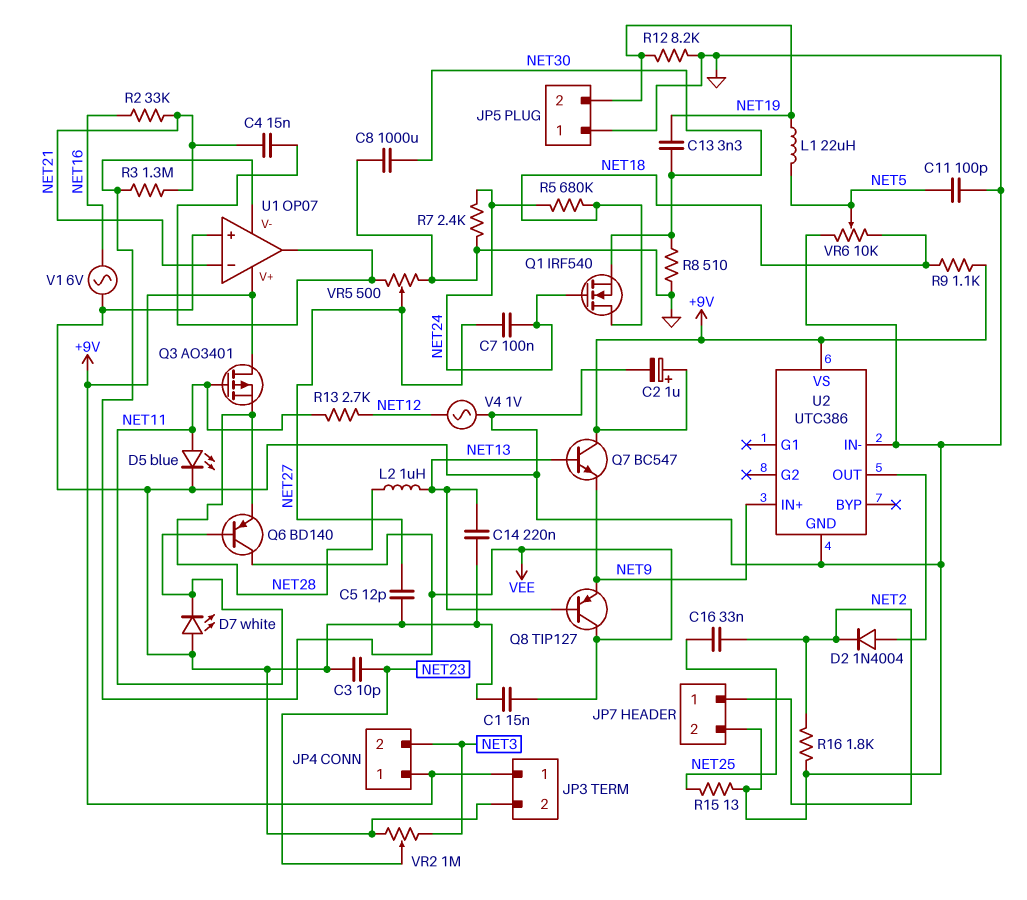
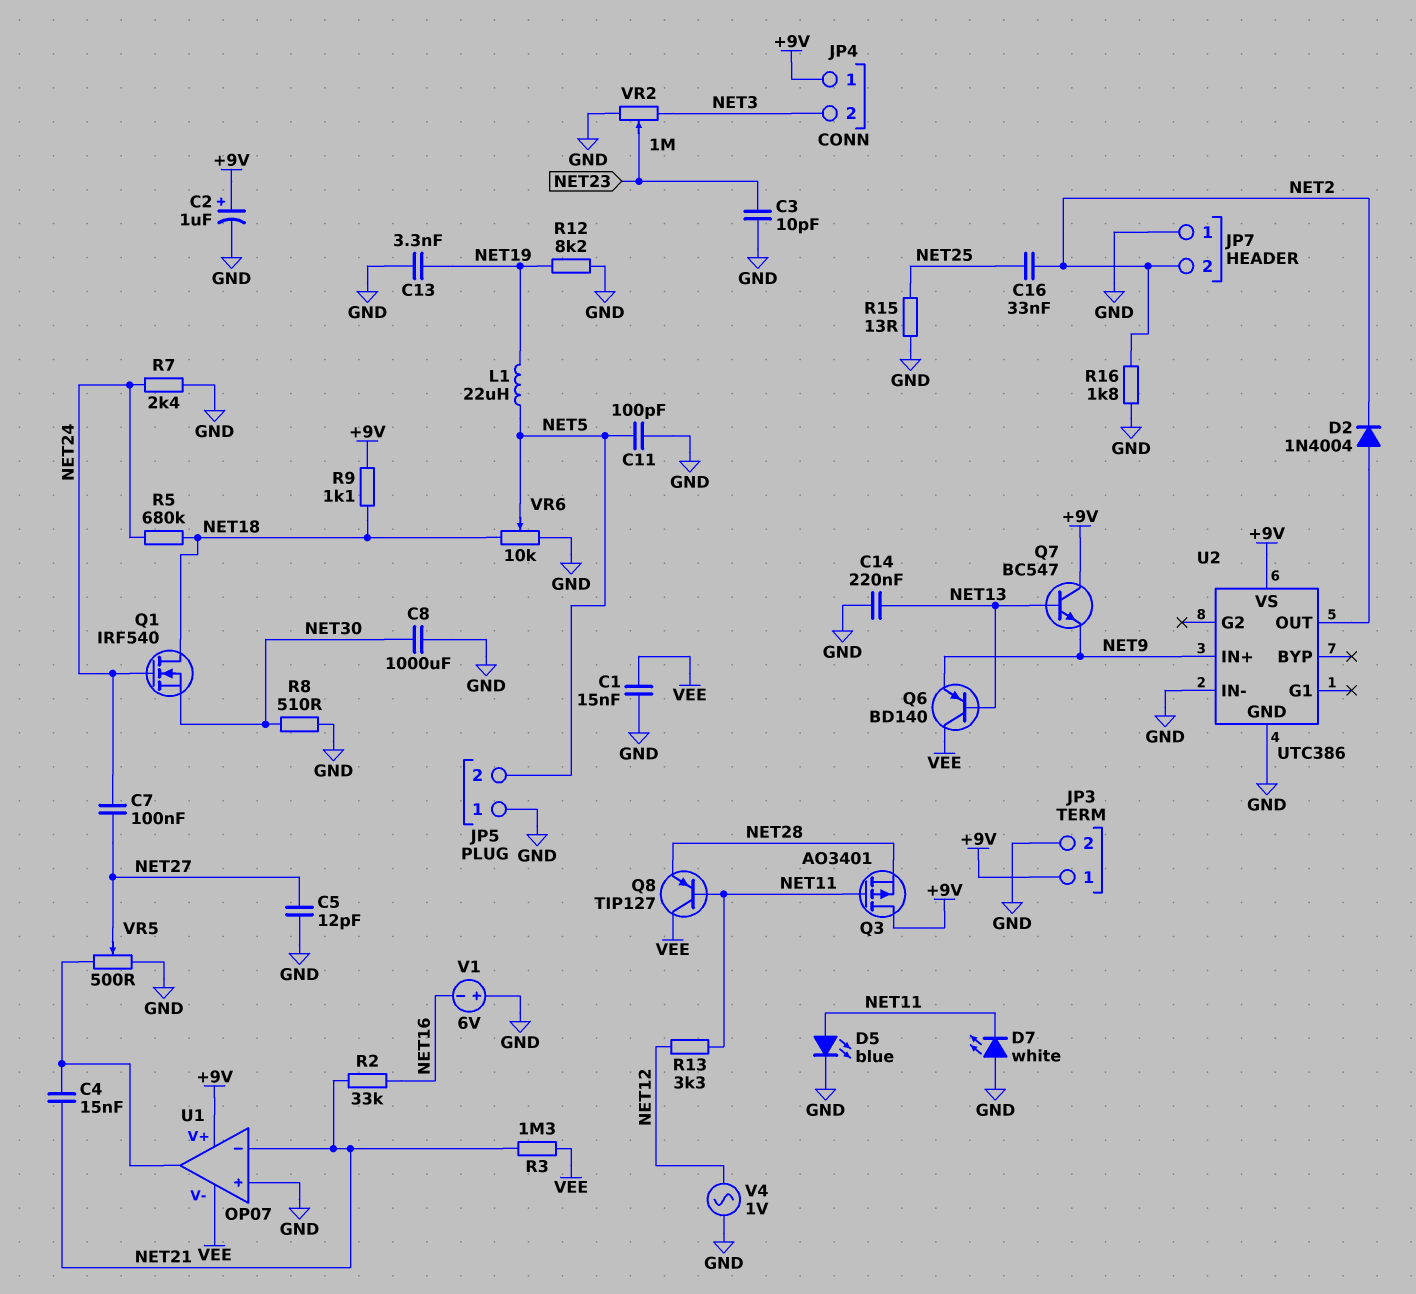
C13: 3.3nF (NET19, NET30) -> 3.3nF (GND, NET19)
JP5 pin 2: NET19 -> NET5
JP7 pin 1: NET2 -> GND
JP7 pin 2: GND -> NET2
L2: 1uH (NET13, NET28) -> none
Q6: PNP BD140 (B NET11, C VEE, E NET28) -> PNP BD140 (B NET13, C VEE, E NET9)
Q8: PNP TIP127 (B NET13, C VEE, E NET9) -> PNP TIP127 (B NET11, C VEE, E NET28)
R13: 2.7k (NET11, NET12) -> 3.3k (NET11, NET12)
V1: AC 6V (GND, NET16) -> 6V (plus GND, minus NET16)

